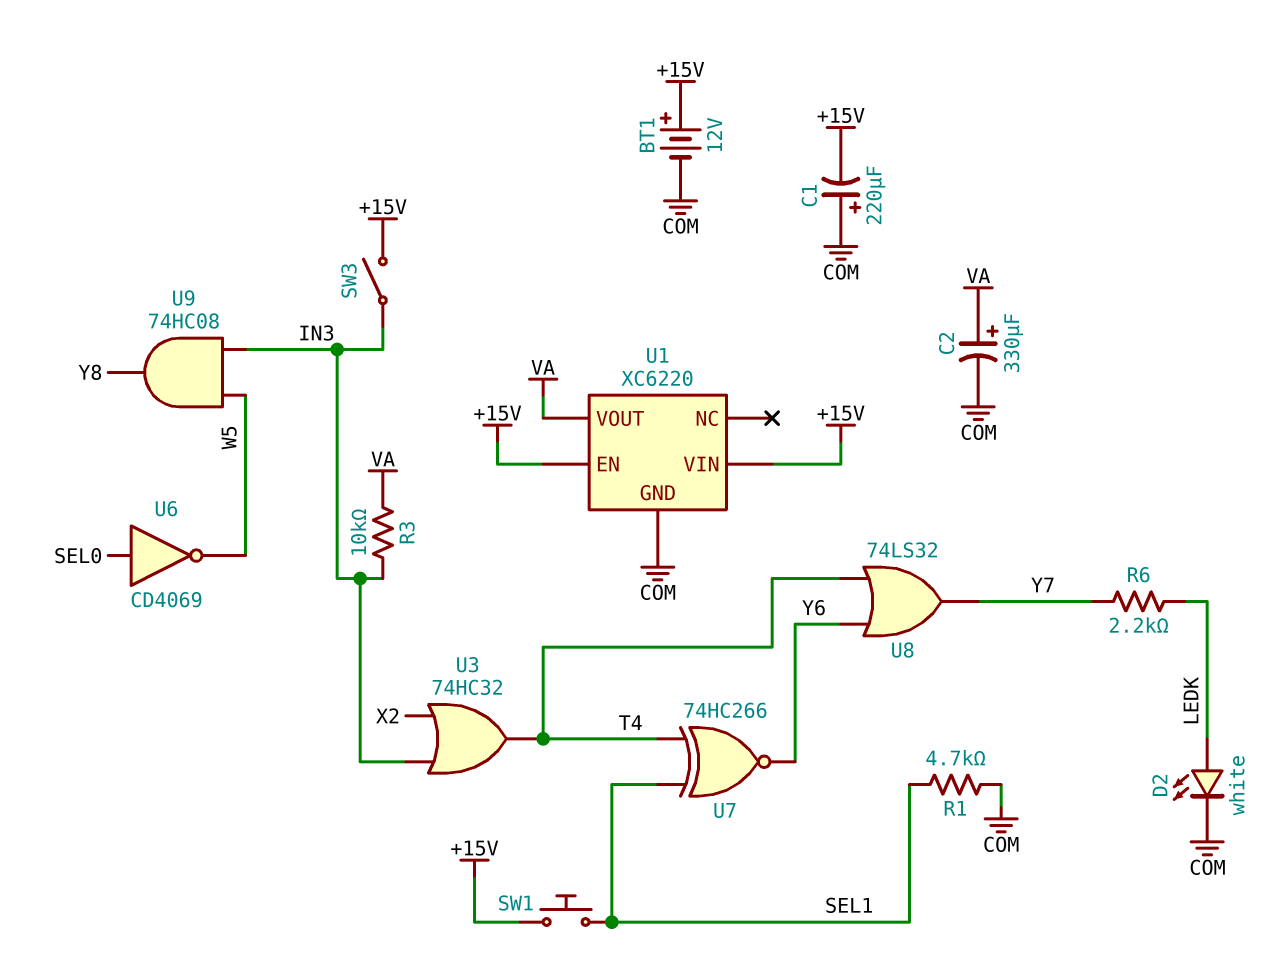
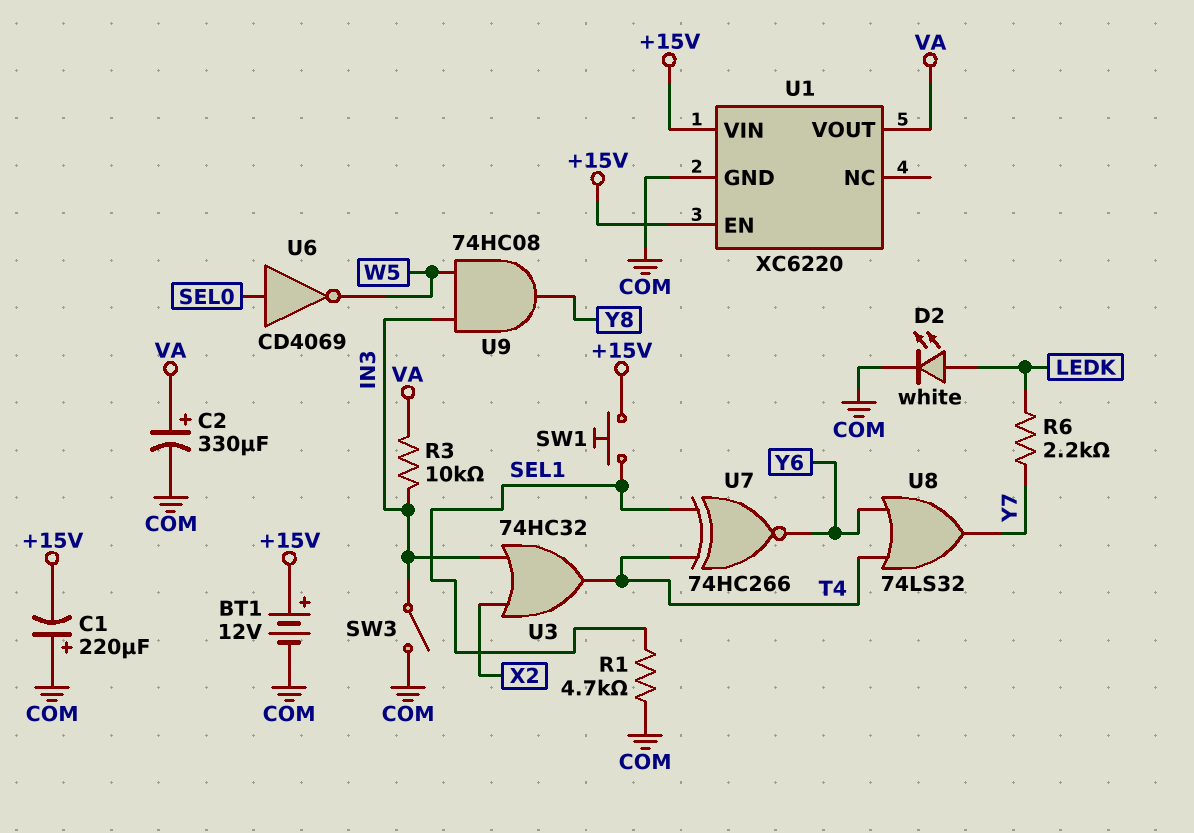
SW3: switch (+15V, IN3) -> switch (COM, IN3)

